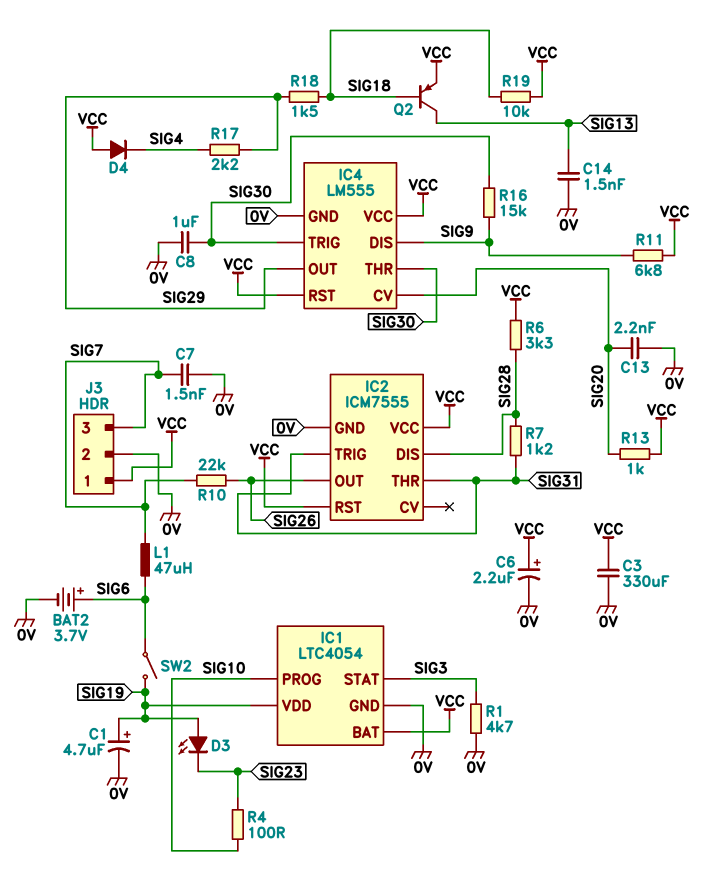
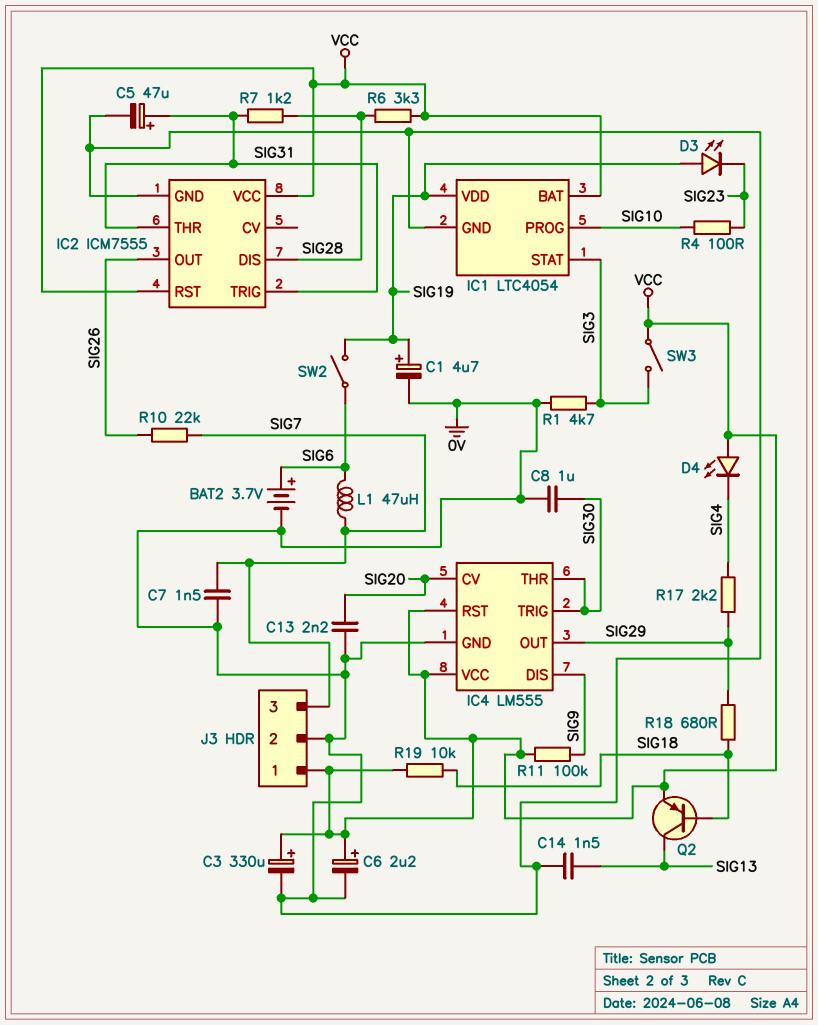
C3: 330uF (0V, VCC) -> 330uF (plus VCC, minus 0V)
C5: none -> 47uF (plus SIG31, minus 0V)
D4: diode (A VCC, K SIG4) -> LED (A VCC, K SIG4)
R11: 6.8k (SIG9, VCC) -> 100k (SIG9, VCC)
R13: 1k (SIG20, VCC) -> none
R16: 15k (SIG9, SIG30) -> none
R18: 1.5k (SIG18, SIG29) -> 680 (SIG18, SIG29)
SW3: none -> switch (SIG3, VCC)

